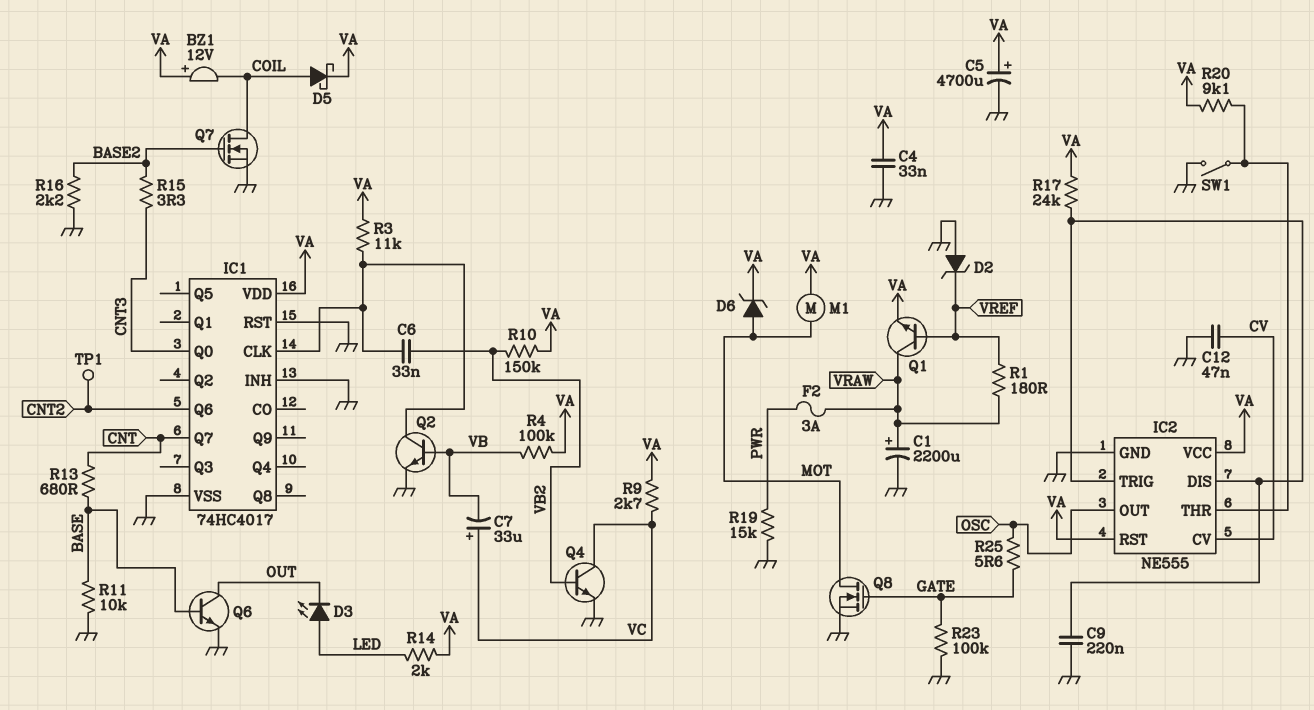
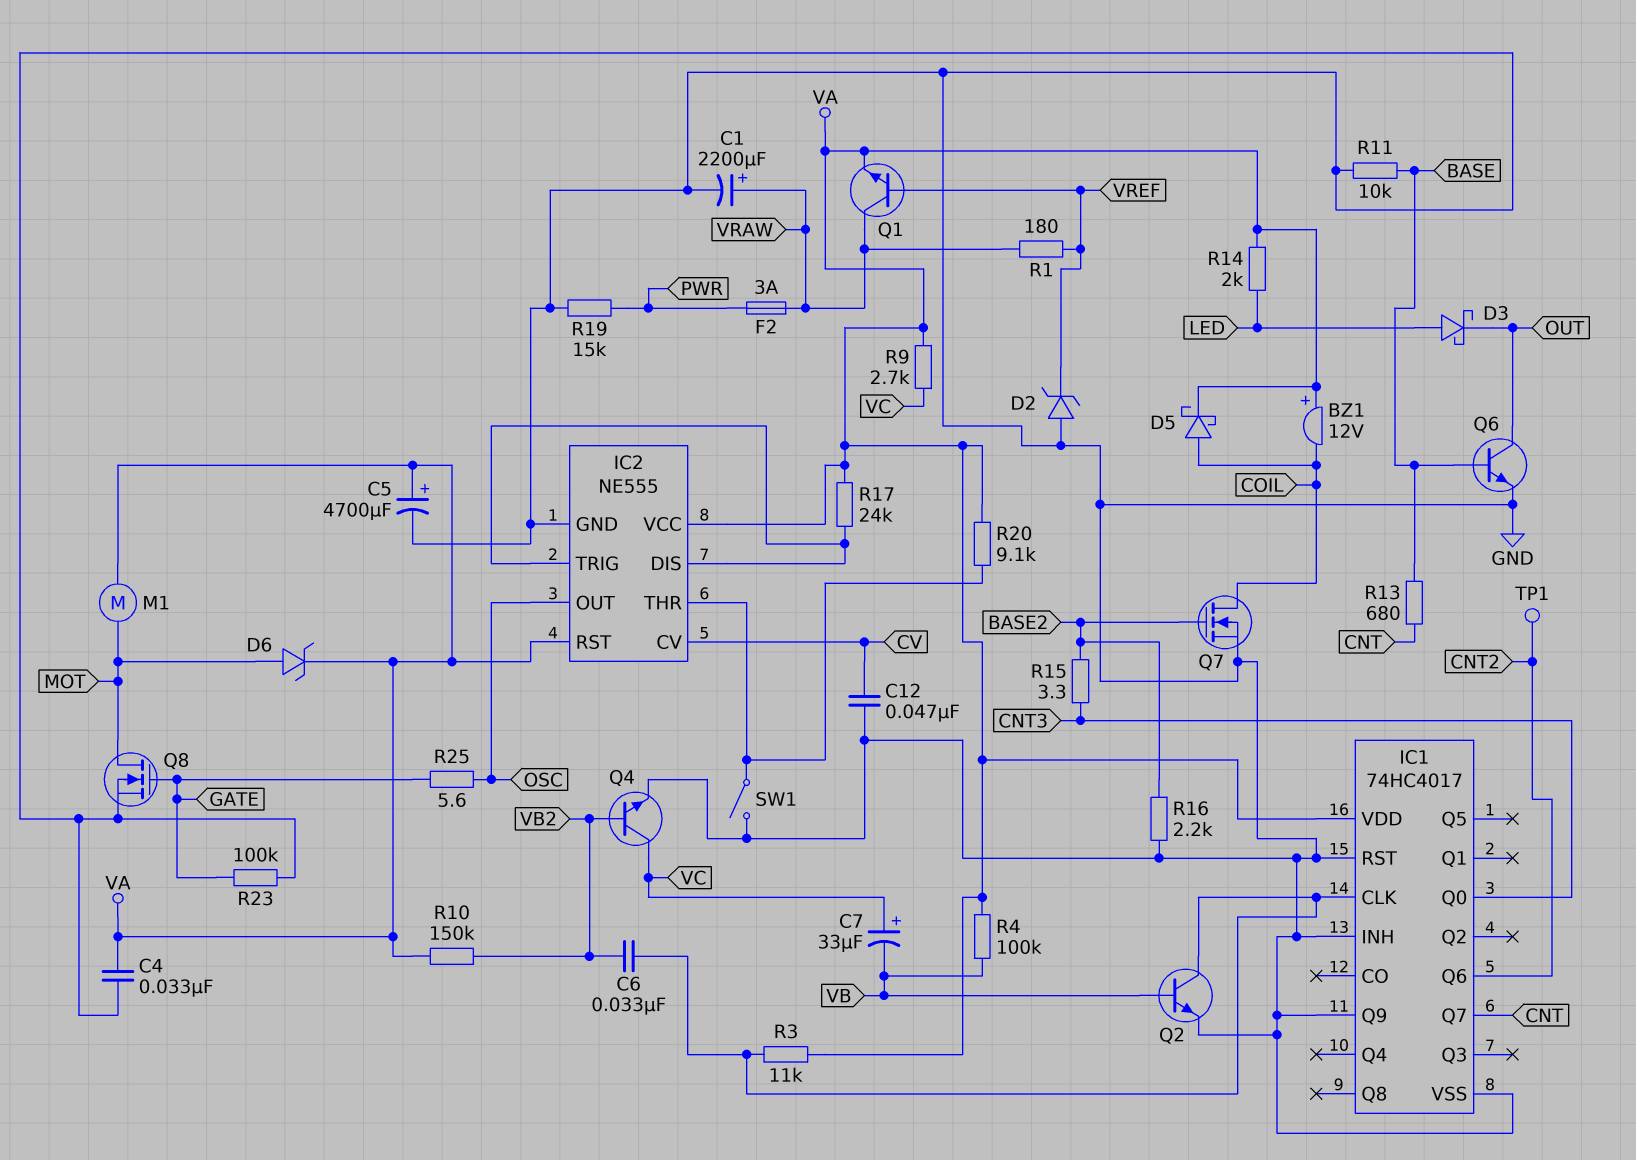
C9: 220nF (GND, IC2/DIS) -> none
D3: LED (A LED, K OUT) -> schottky (A LED, K OUT)
IC1 pin Q9: none -> GND

